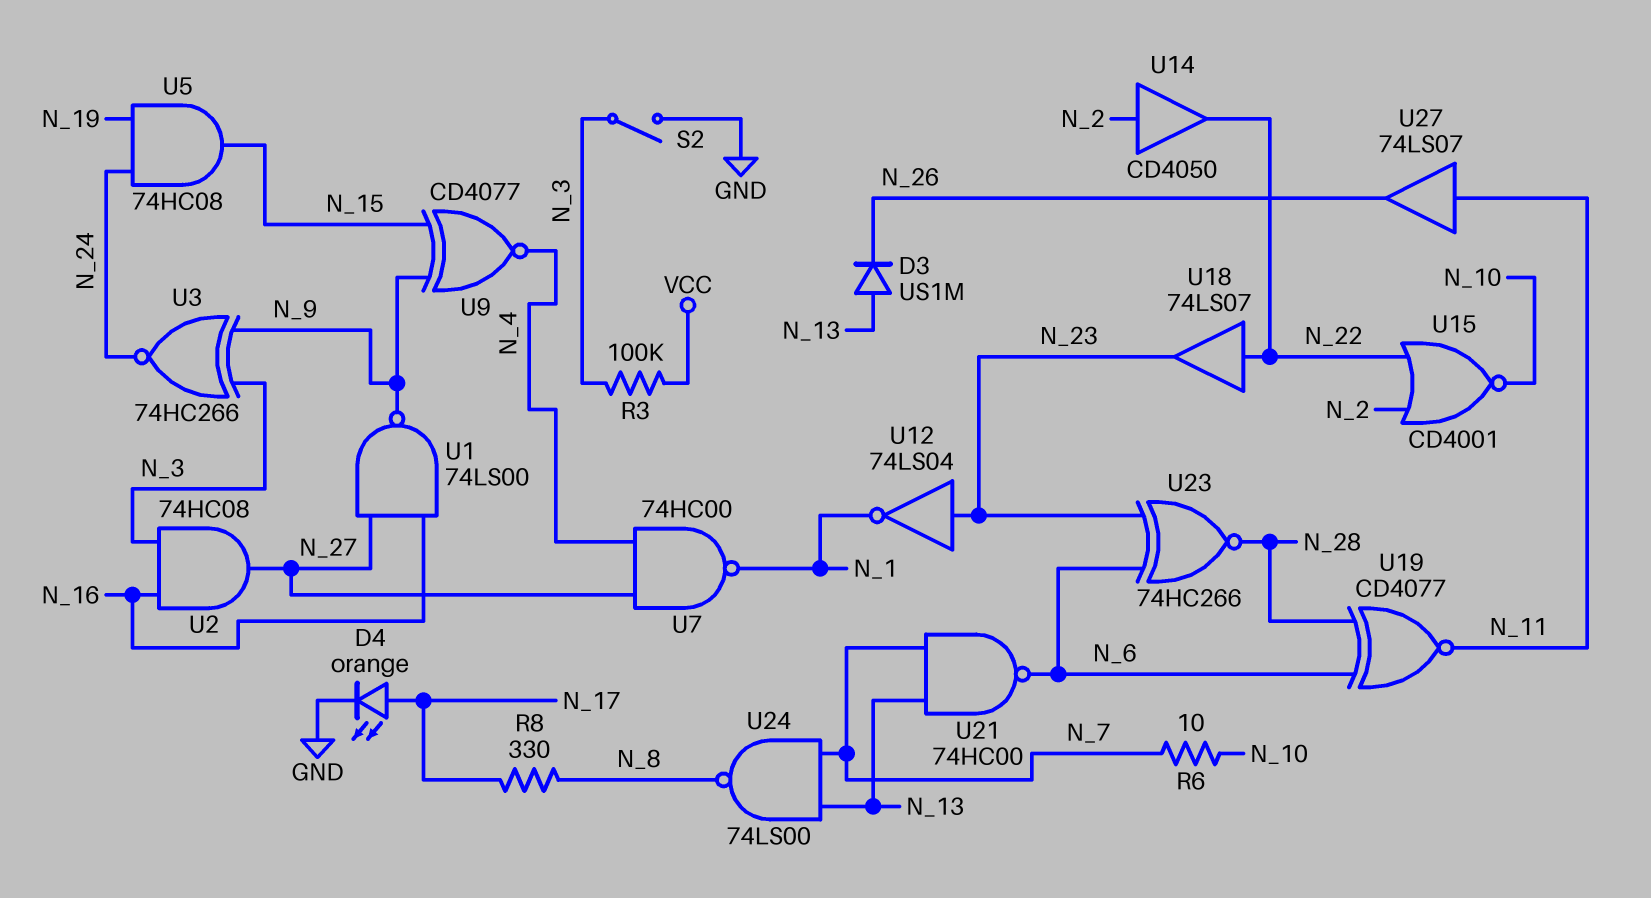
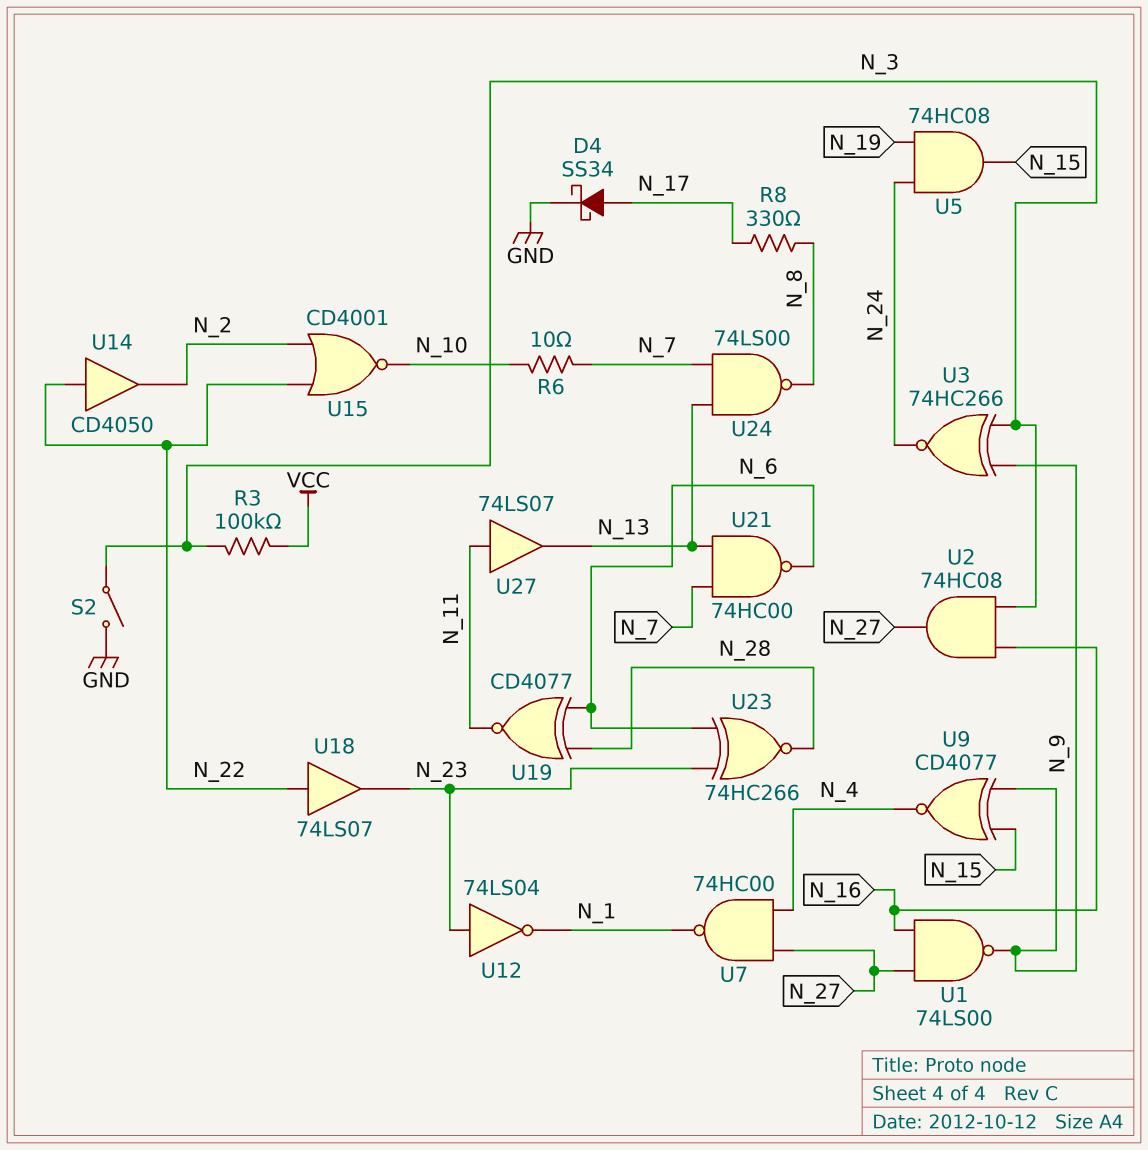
D3: diode US1M (A N_13, K N_26) -> none
D4: LED orange (A N_17, K GND) -> schottky SS34 (A N_17, K GND)
U14: buffer CD4050 (in N_2, out N_22) -> buffer CD4050 (in N_22, out N_2)
U27: buffer 74LS07 (in N_11, out N_26) -> buffer 74LS07 (in N_11, out N_13)

